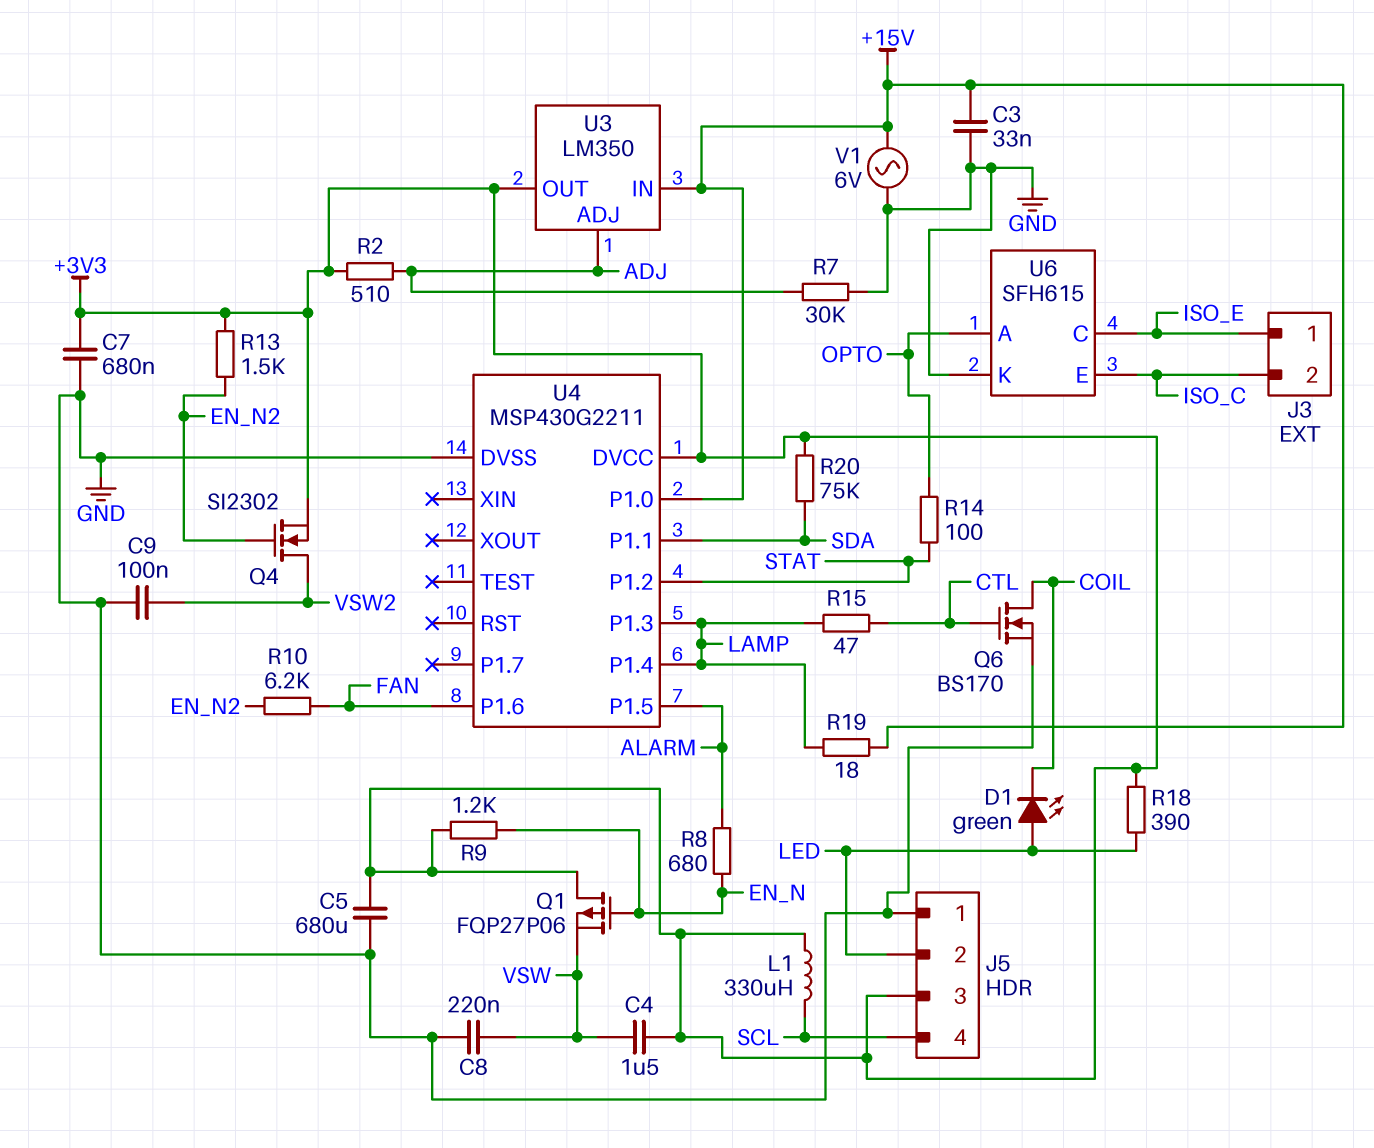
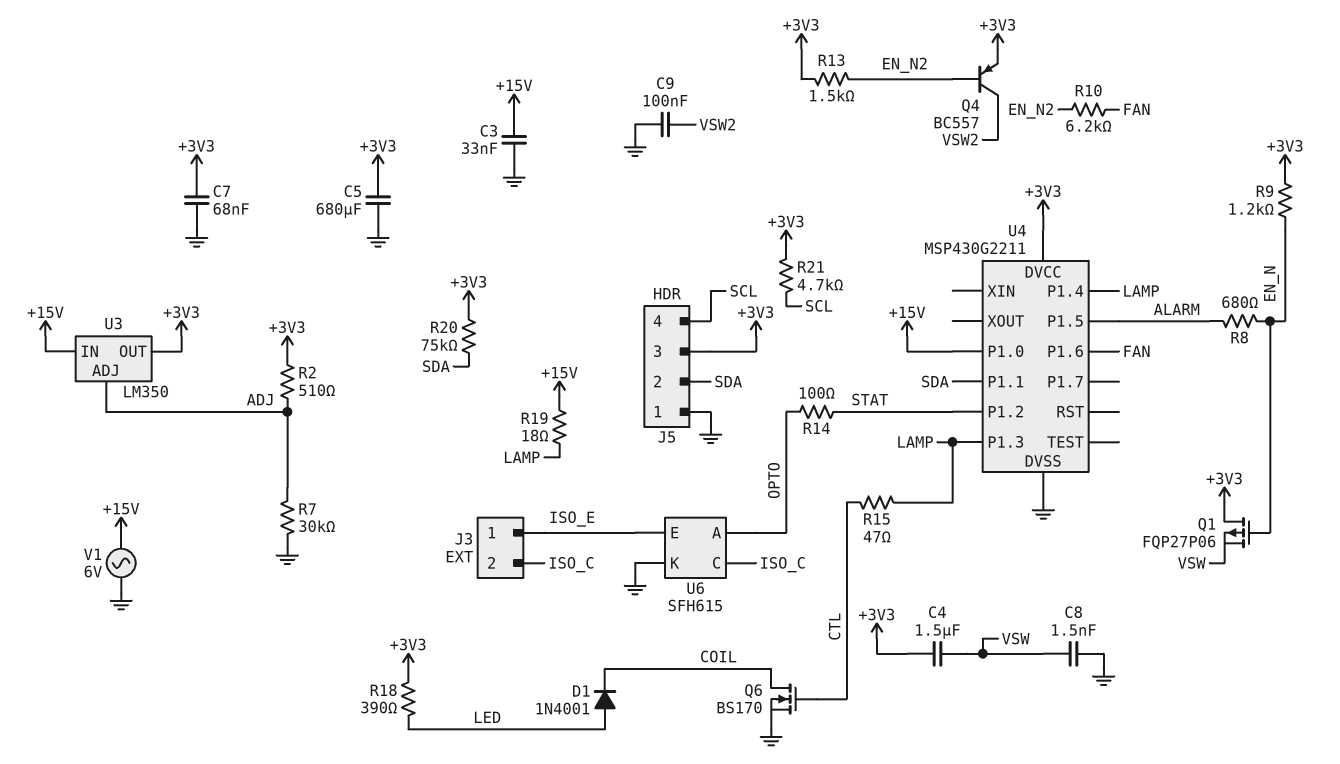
C7: 680nF (+3V3, GND) -> 68nF (+3V3, GND)
C8: 220nF (GND, VSW) -> 1.5nF (GND, VSW)
D1: LED green (A LED, K COIL) -> diode 1N4001 (A LED, K COIL)
J5 pin 2: LED -> SDA
L1: 330uH (+3V3, SCL) -> none
Q4: NMOS SI2302 (G EN_N2, D VSW2, S +3V3) -> PNP BC557 (B EN_N2, C VSW2, E +3V3)
R21: none -> 4.7k (+3V3, SCL)
U6 pin C: ISO_E -> ISO_C
U6 pin E: ISO_C -> ISO_E

